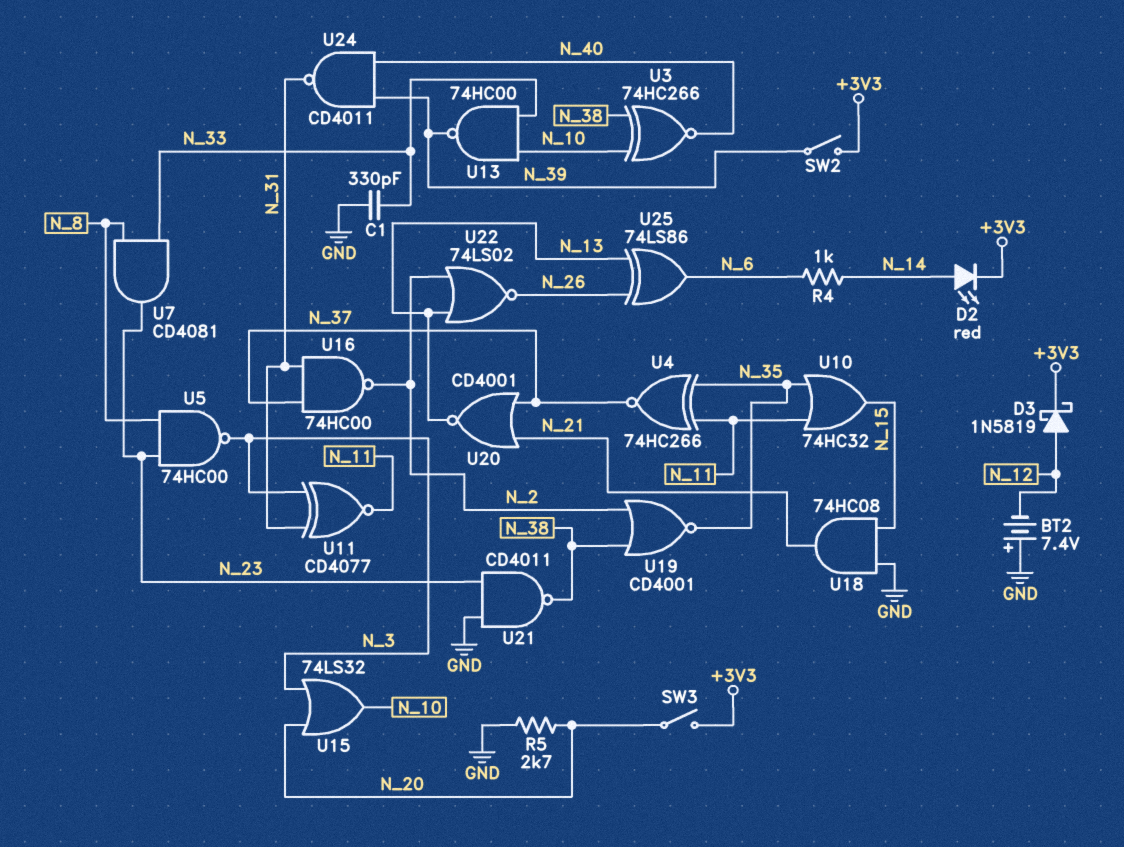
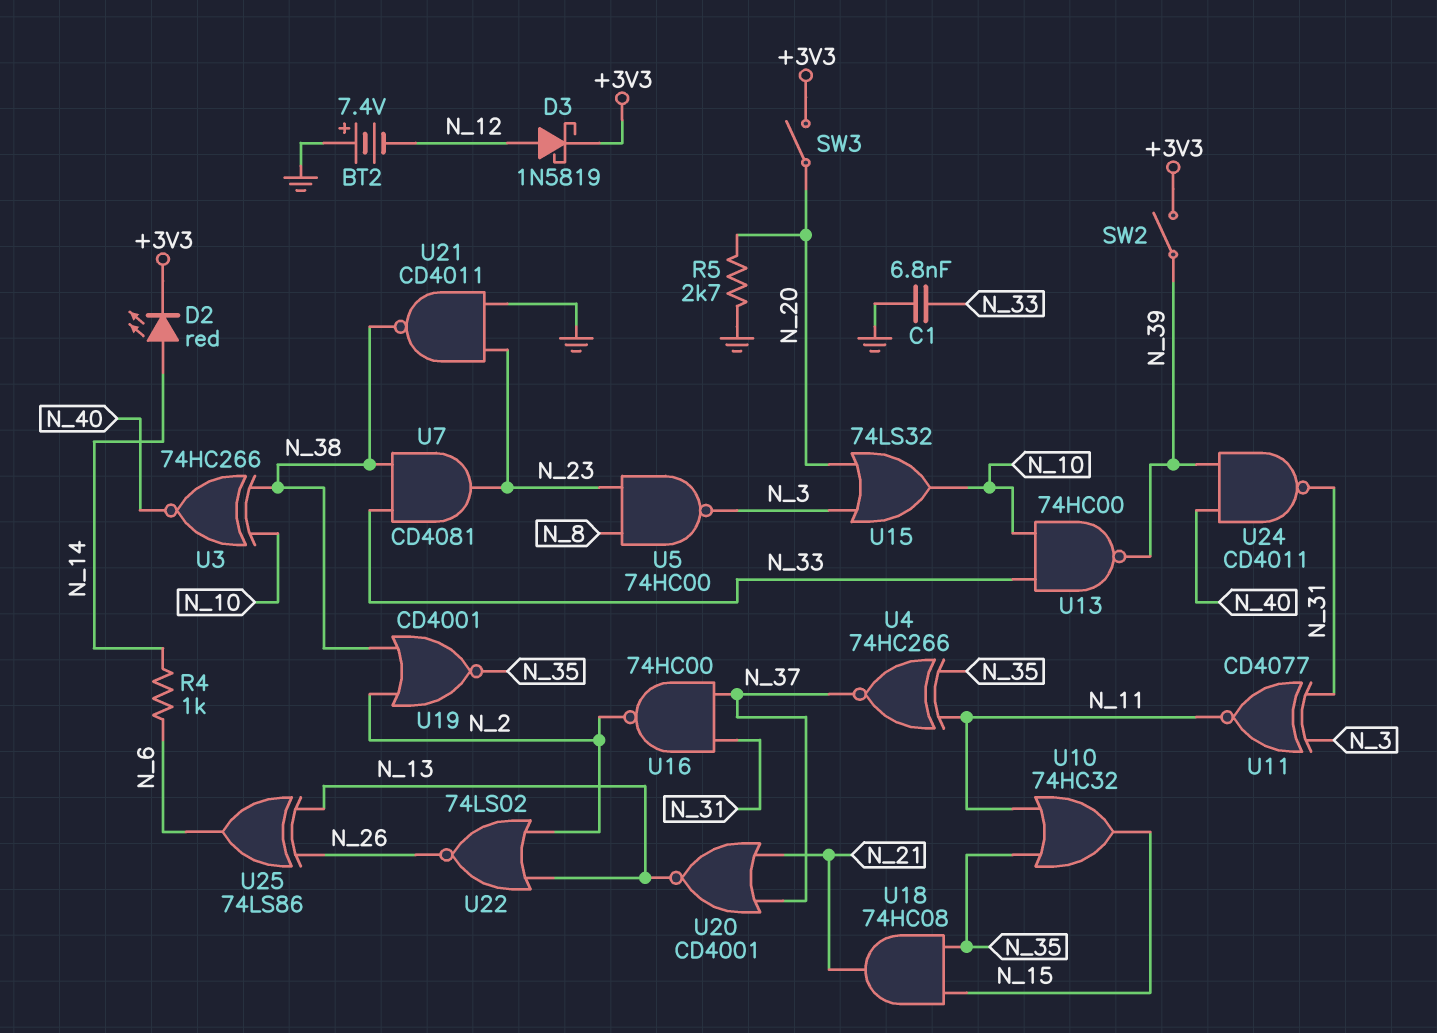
C1: 330pF (GND, N_33) -> 6.8nF (GND, N_33)
U7: AND CD4081 (in N_8, in N_33, out N_23) -> AND CD4081 (in N_33, in N_38, out N_23)
U18: AND 74HC08 (in GND, in N_15, out N_21) -> AND 74HC08 (in N_15, in N_35, out N_21)

